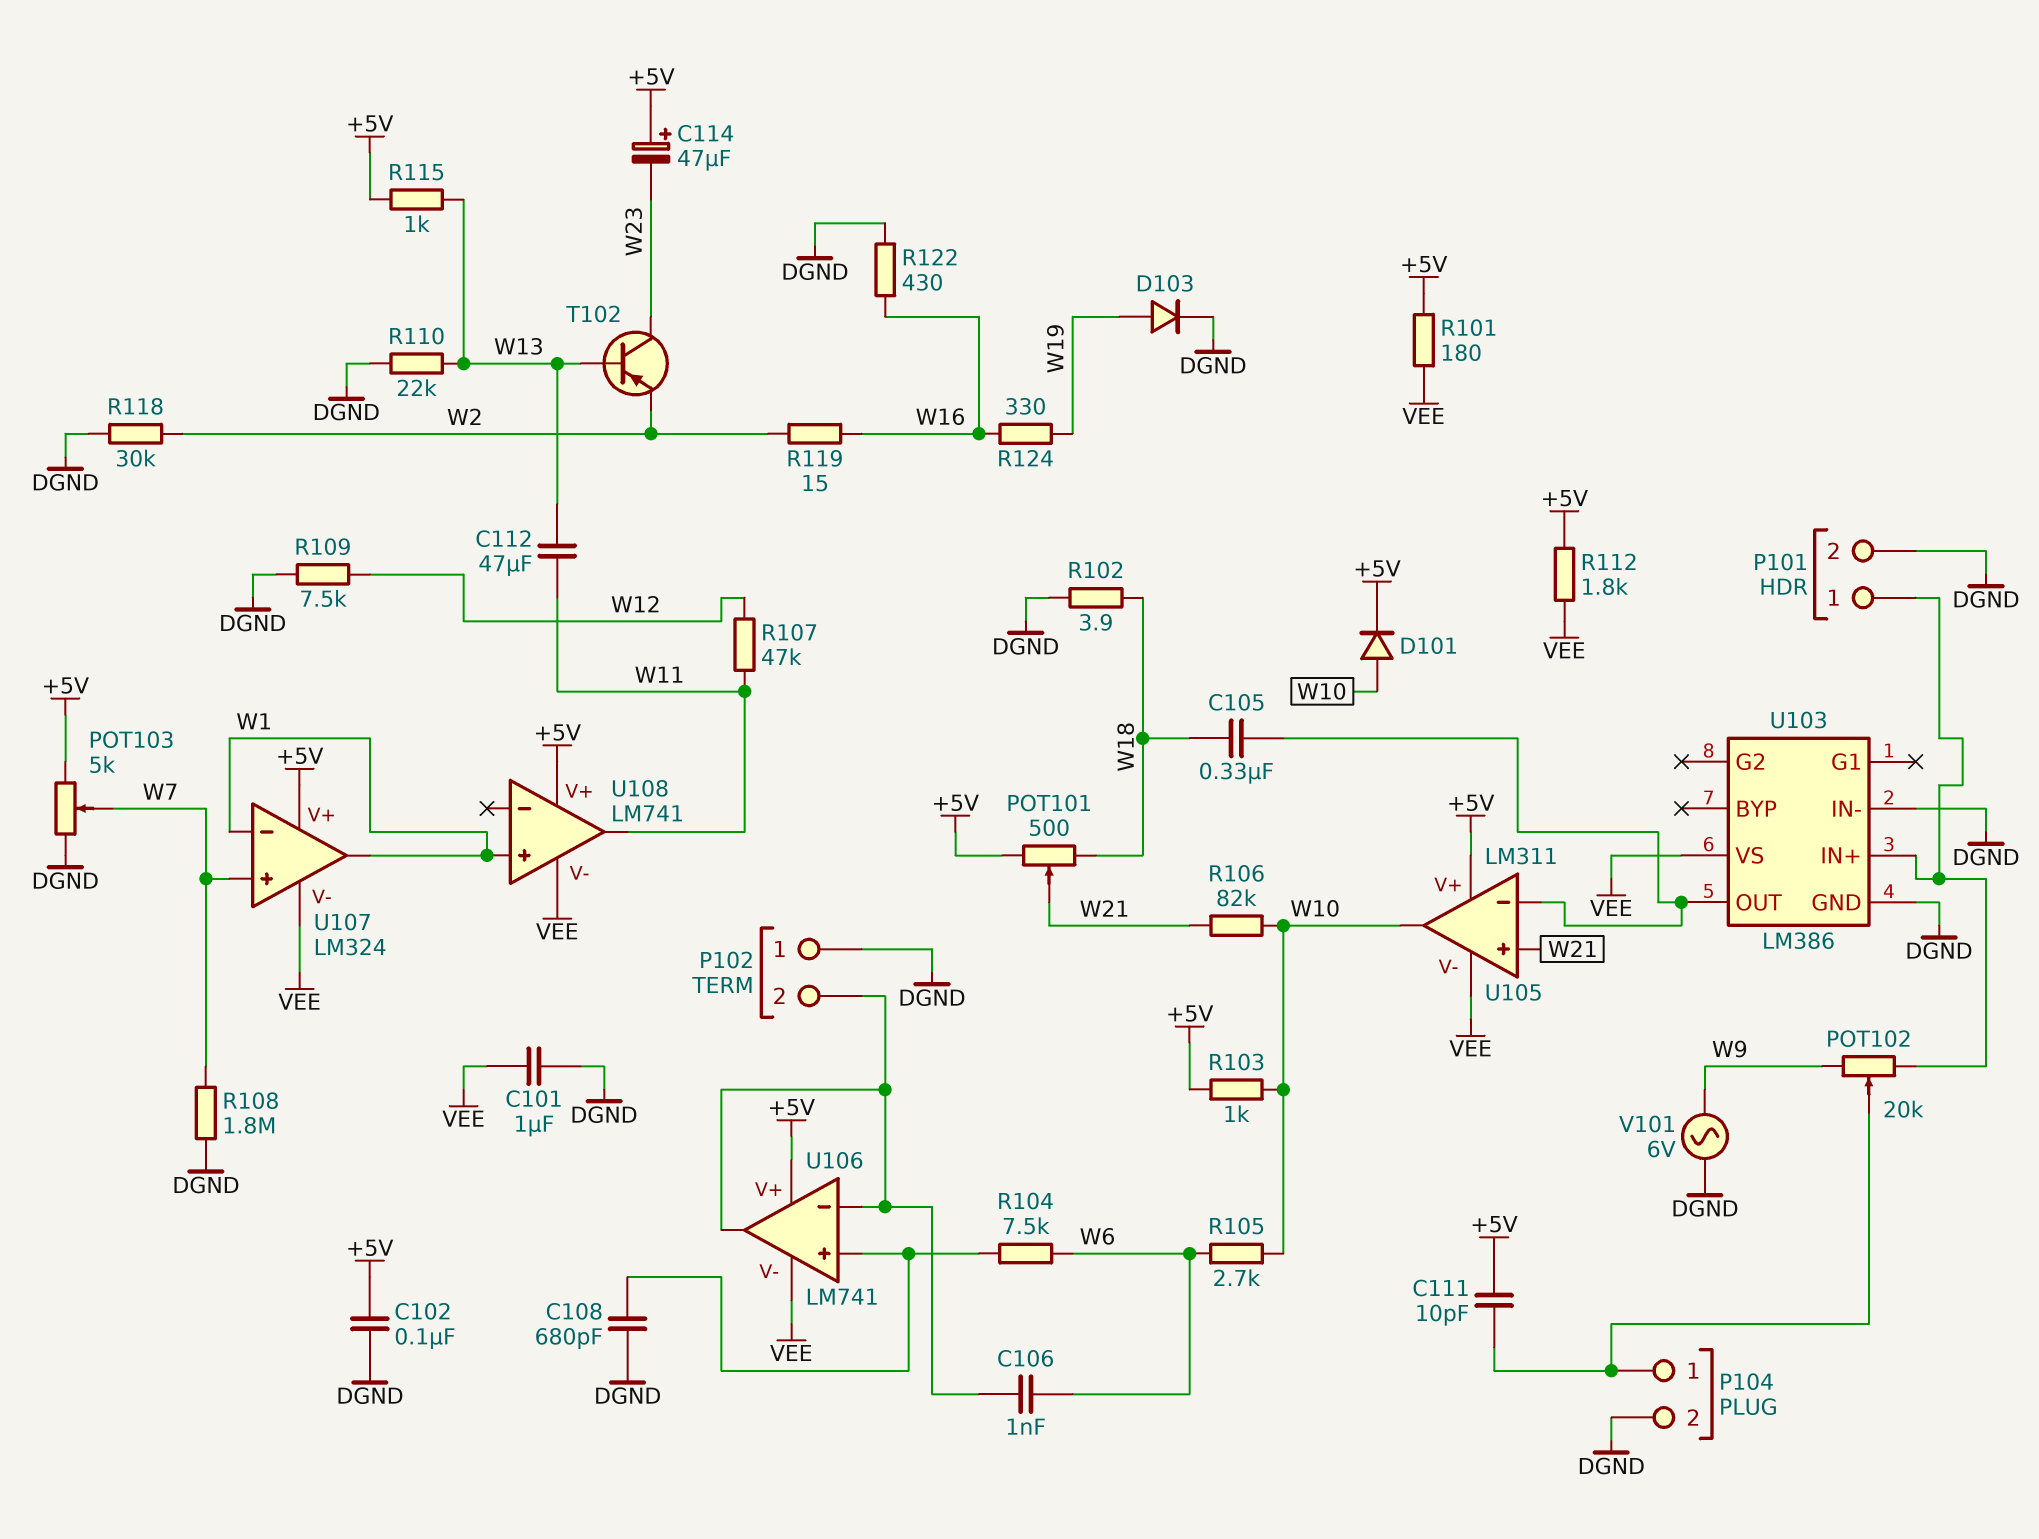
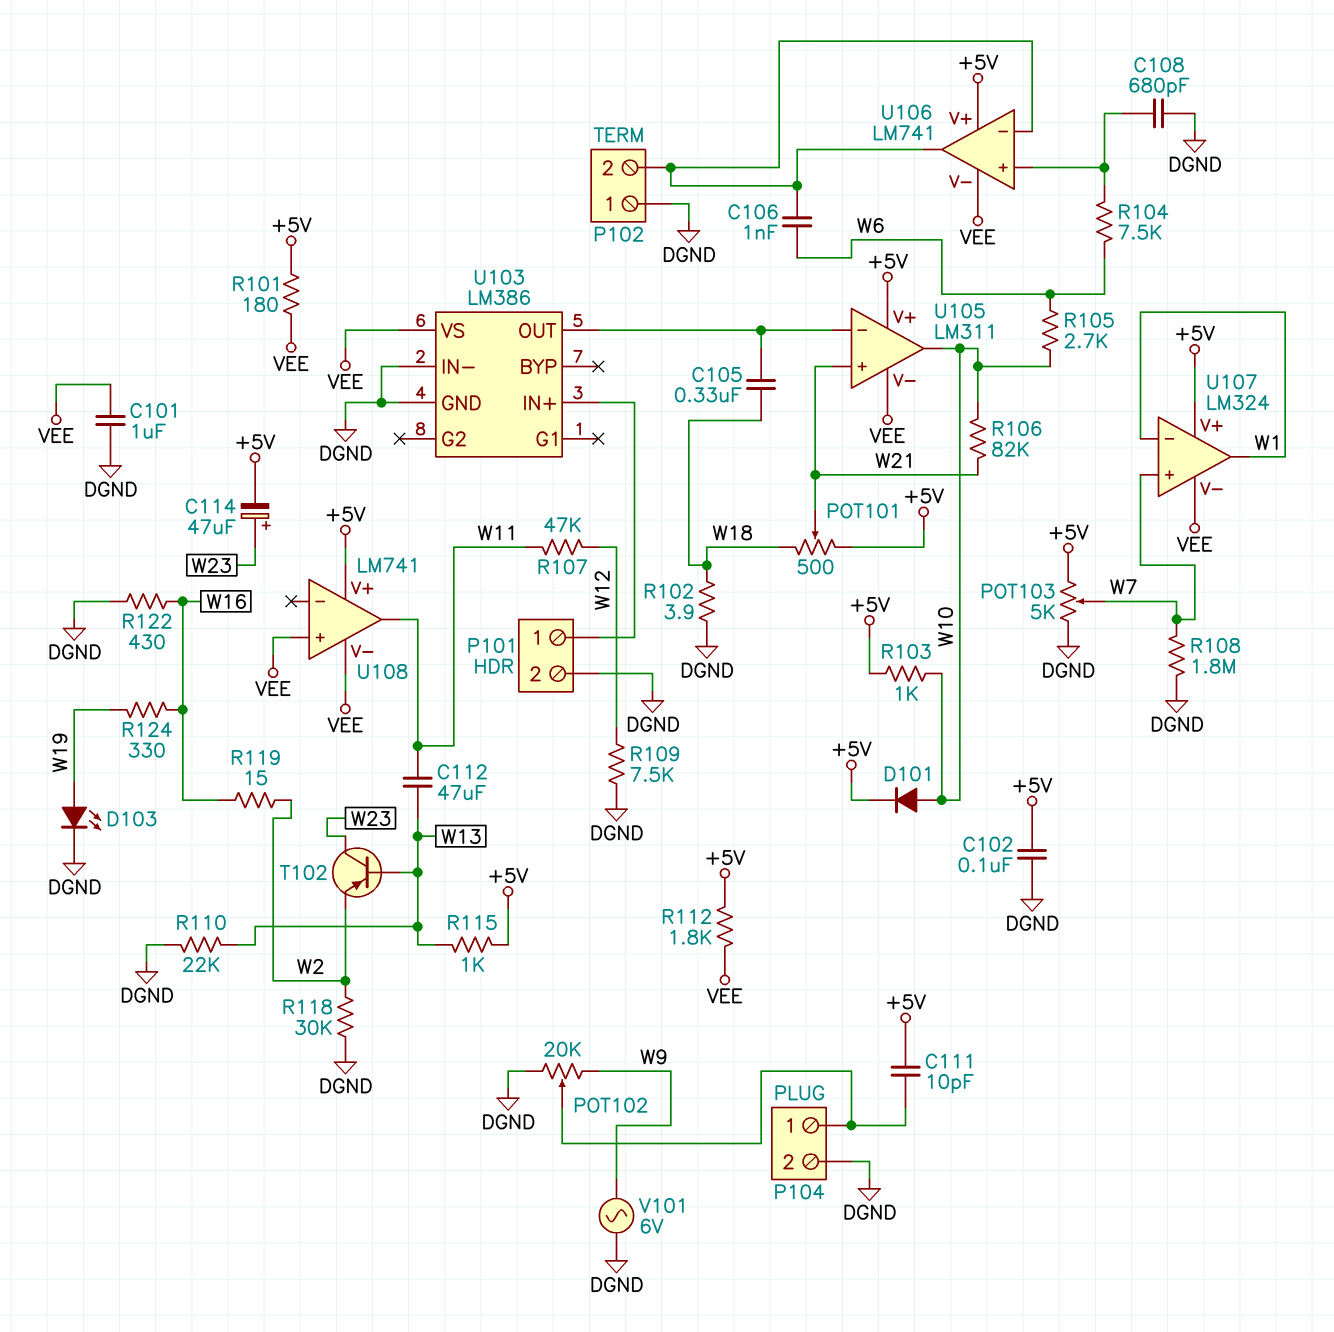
C114: 47uF (plus +5V, minus W23) -> 47uF (plus W23, minus +5V)
D103: diode (A W19, K DGND) -> LED (A W19, K DGND)
POT102: 20k (P101/1, W9, wiper P104/1) -> 20k (DGND, W9, wiper P104/1)
U108 pin in+: W1 -> VEE

